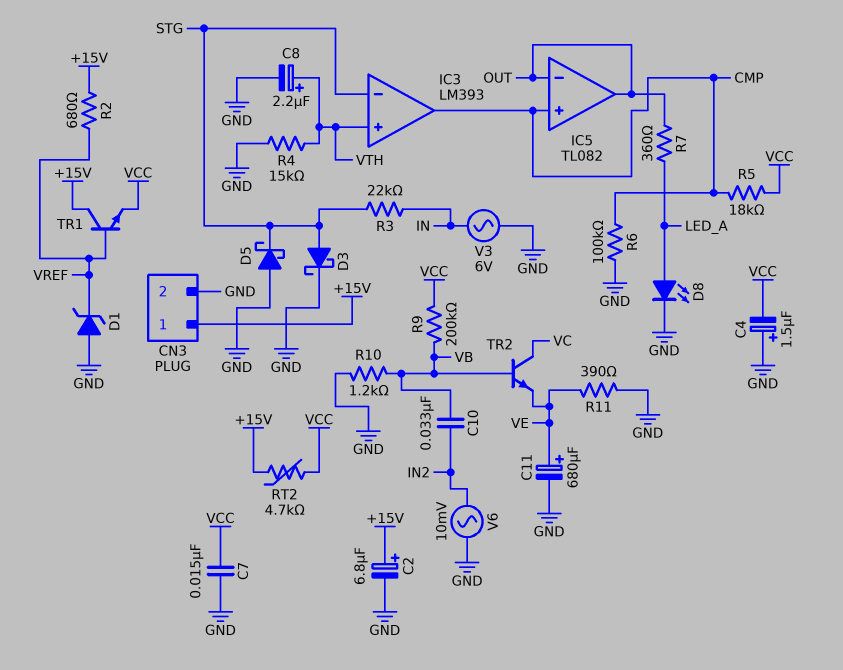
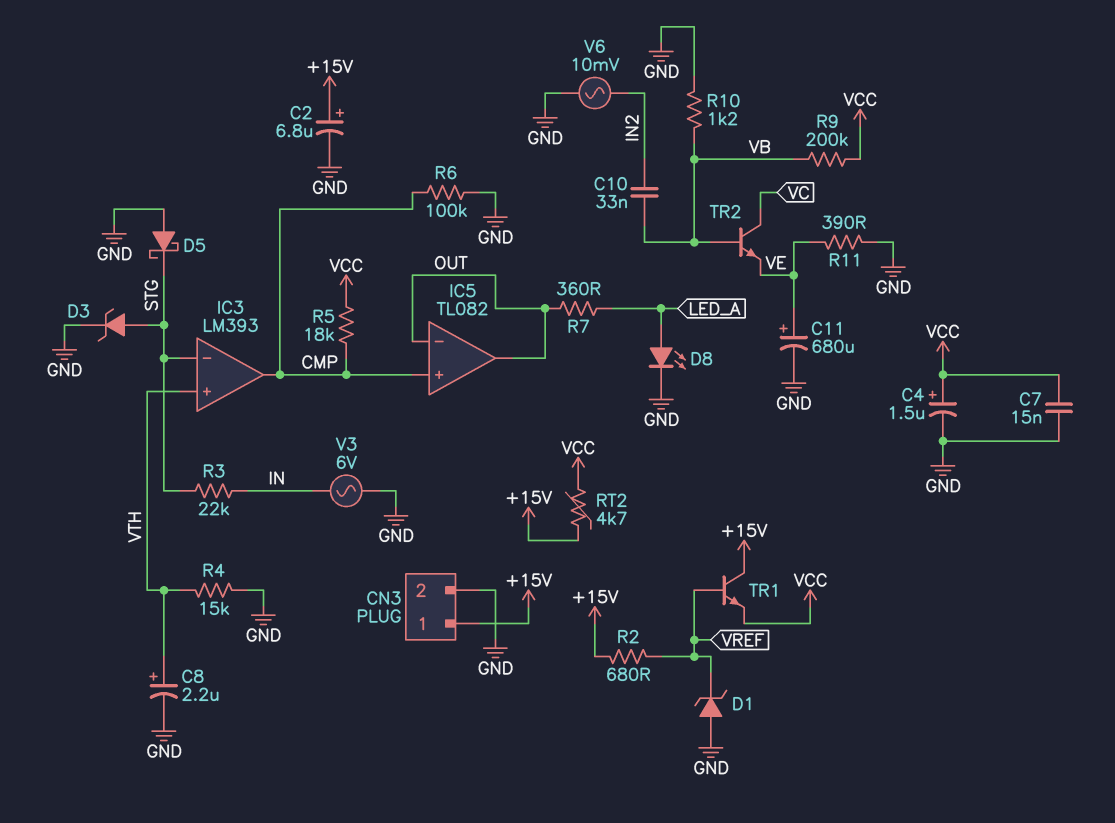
C4: 1.5uF (plus GND, minus VCC) -> 1.5uF (plus VCC, minus GND)
D3: schottky (A STG, K GND) -> zener (A STG, K GND)

